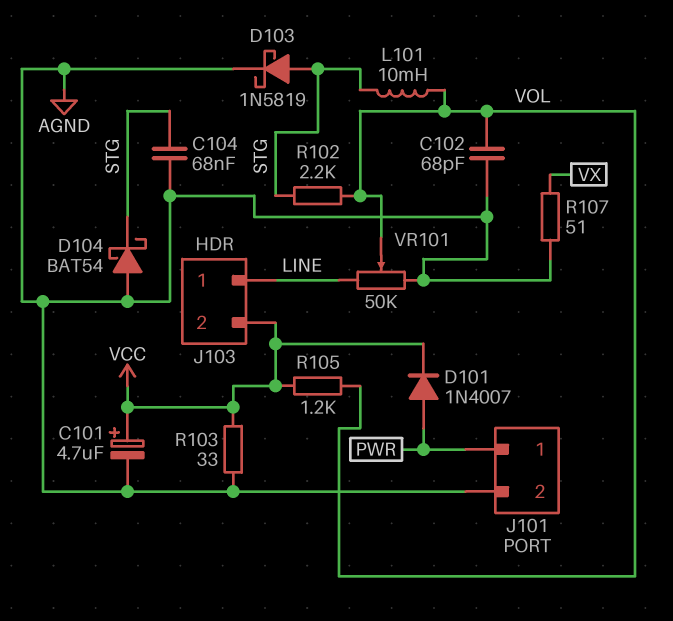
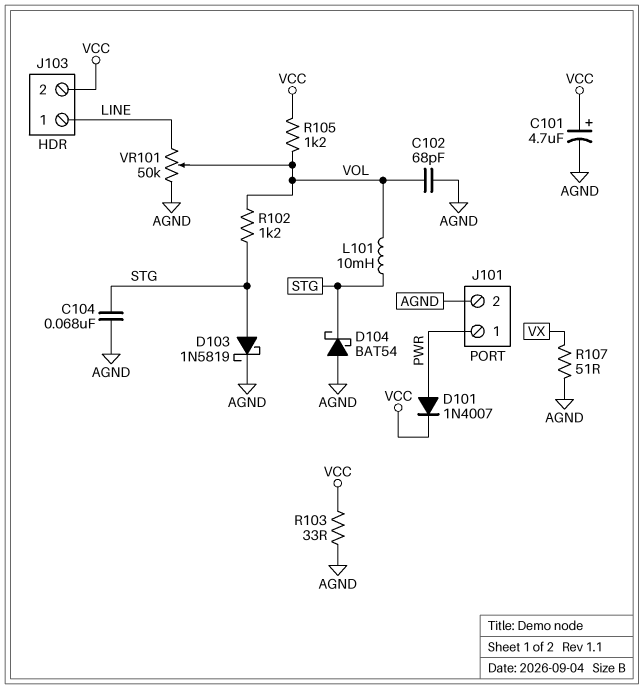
R102: 2.2k (STG, VOL) -> 1.2k (STG, VOL)

